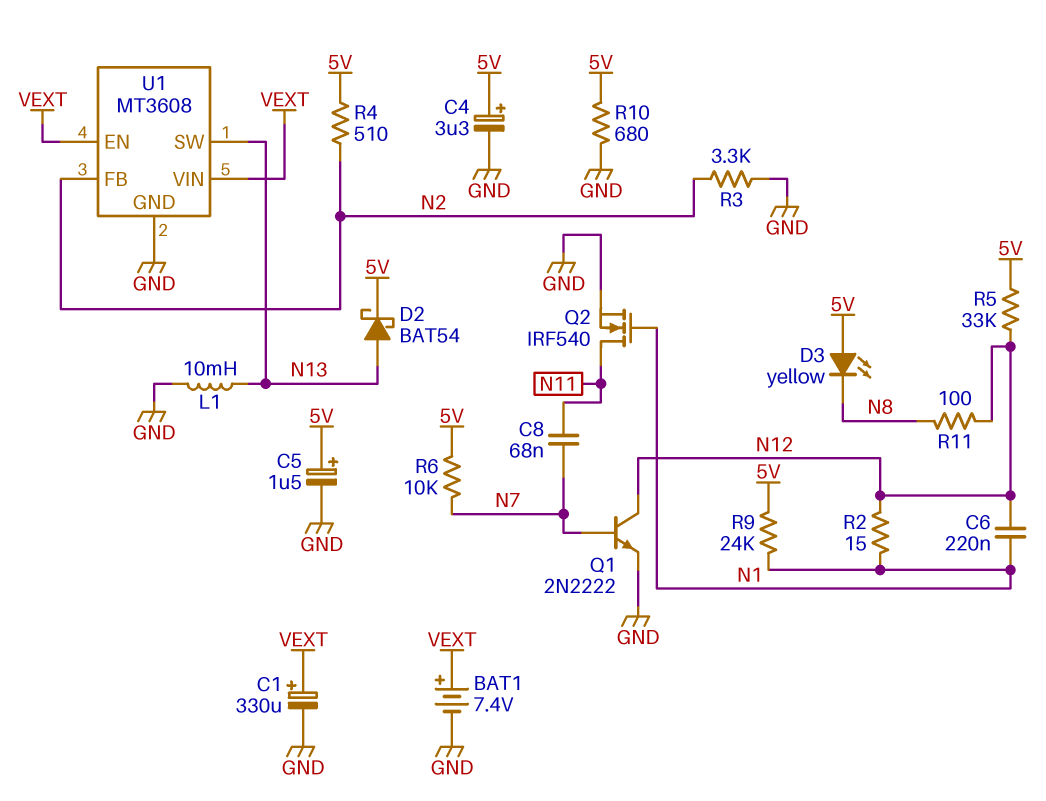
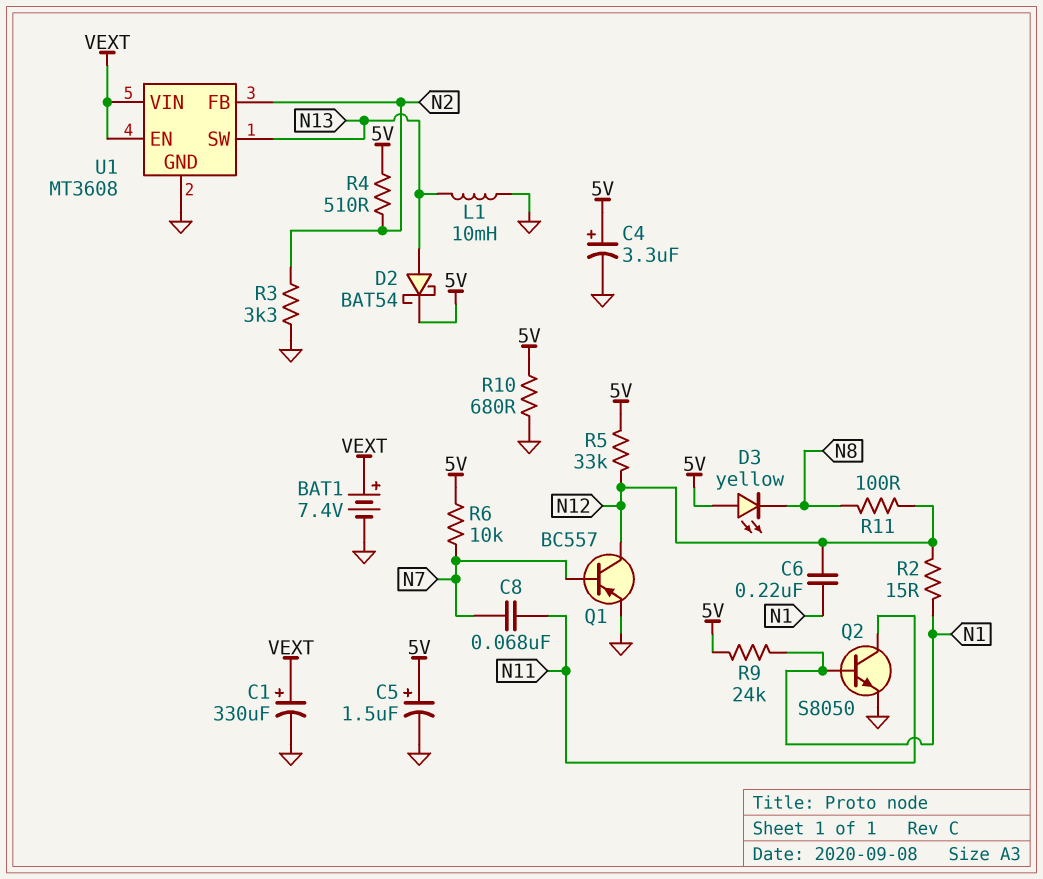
Q1: NPN 2N2222 (B N7, C N12, E GND) -> PNP BC557 (B N7, C N12, E GND)
Q2: NMOS IRF540 (G N1, D N11, S GND) -> NPN S8050 (B N1, C N11, E GND)

